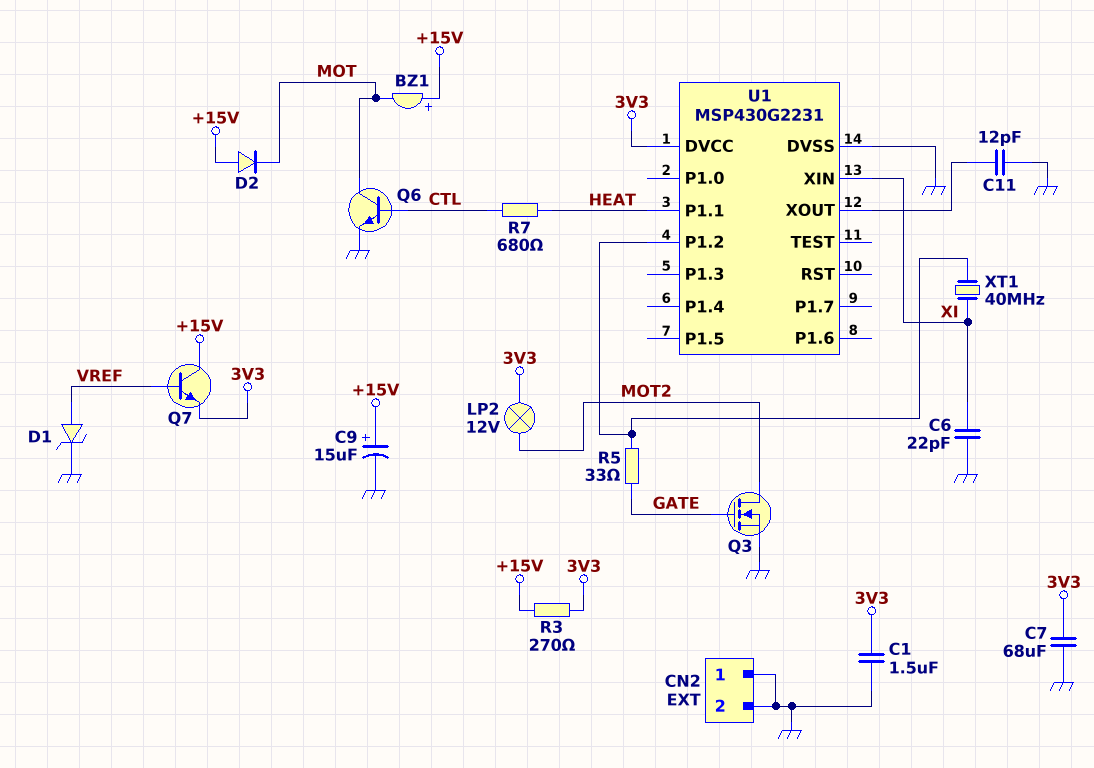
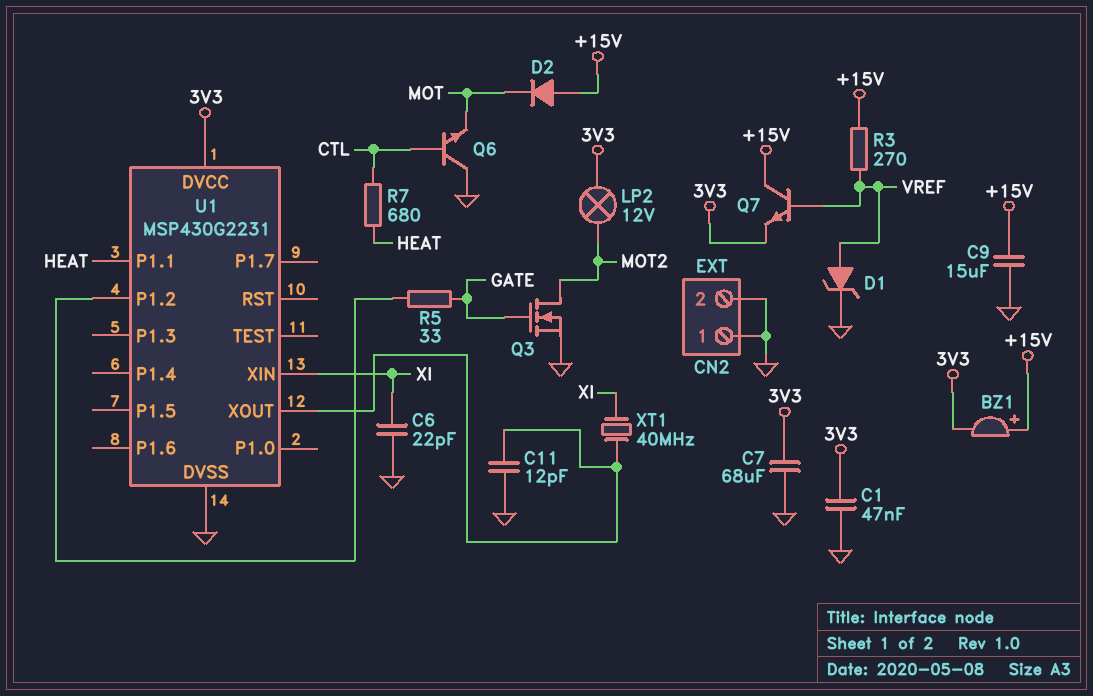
BZ1: buzzer (plus +15V, minus MOT) -> buzzer (plus +15V, minus 3V3)
C1: 1.5uF (3V3, GND) -> 47nF (3V3, GND)
C9: 15uF (plus +15V, minus GND) -> 15uF (+15V, GND)
Q6: NPN (B CTL, C MOT, E GND) -> NPN (B CTL, C GND, E MOT)
R3: 270 (+15V, 3V3) -> 270 (+15V, VREF)
XT1: 40MHz (U1/P1.2, XI) -> 40MHz (U1/XOUT, XI)

